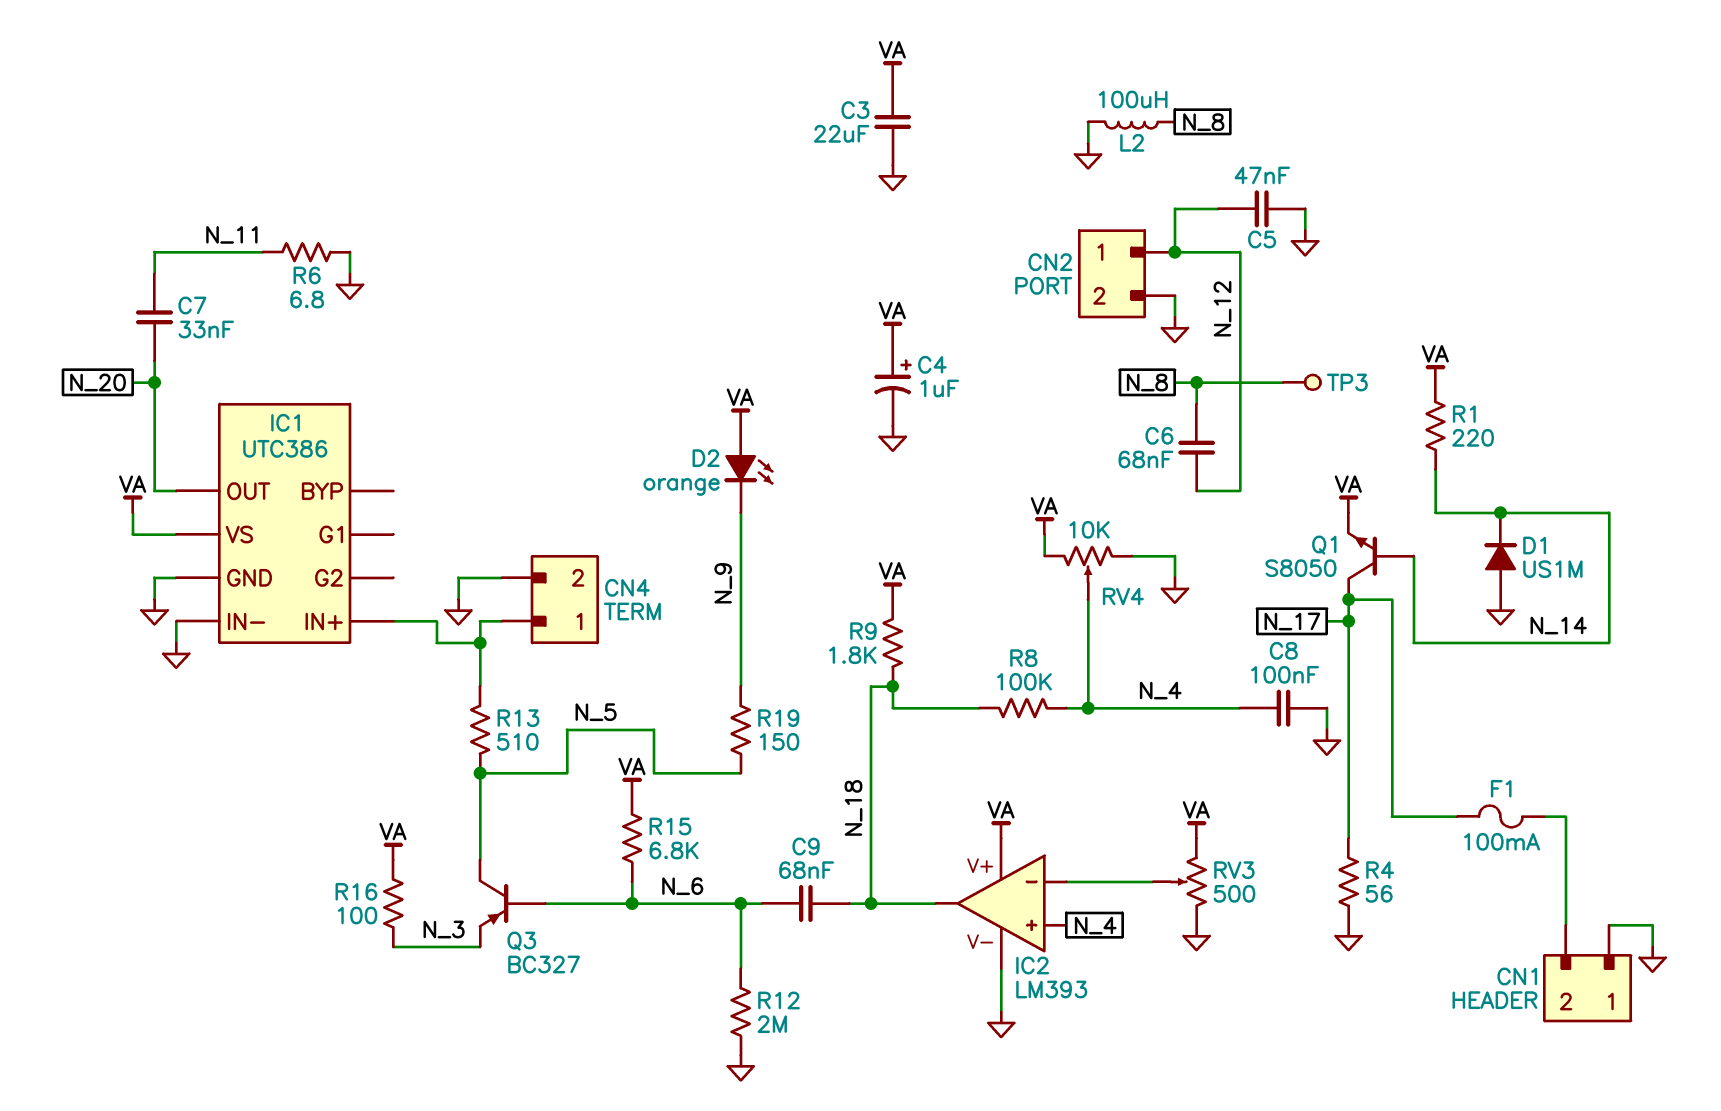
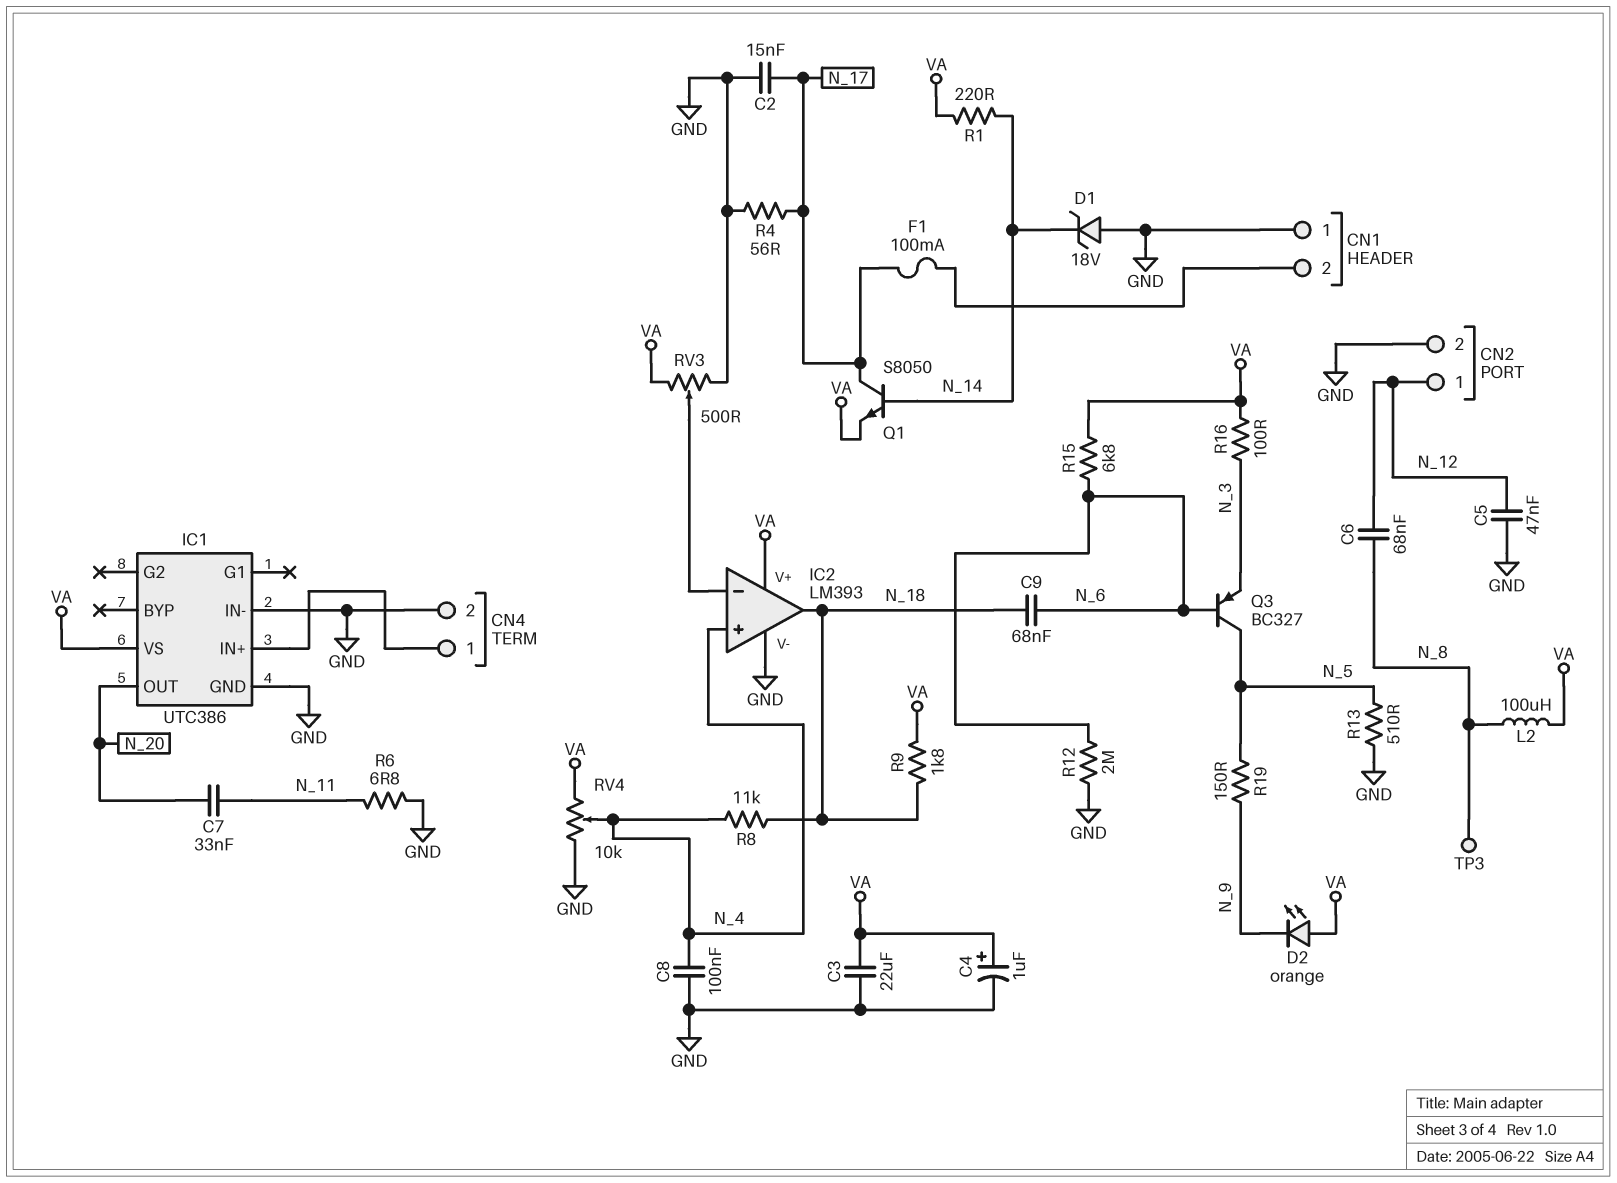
C2: none -> 15nF (GND, N_17)
D1: diode US1M (A GND, K N_14) -> zener 18V (A GND, K N_14)
L2: 100uH (GND, N_8) -> 100uH (N_8, VA)
R8: 100k (N_4, N_18) -> 11k (N_4, N_18)
R13: 510 (CN4/1, N_5) -> 510 (GND, N_5)

